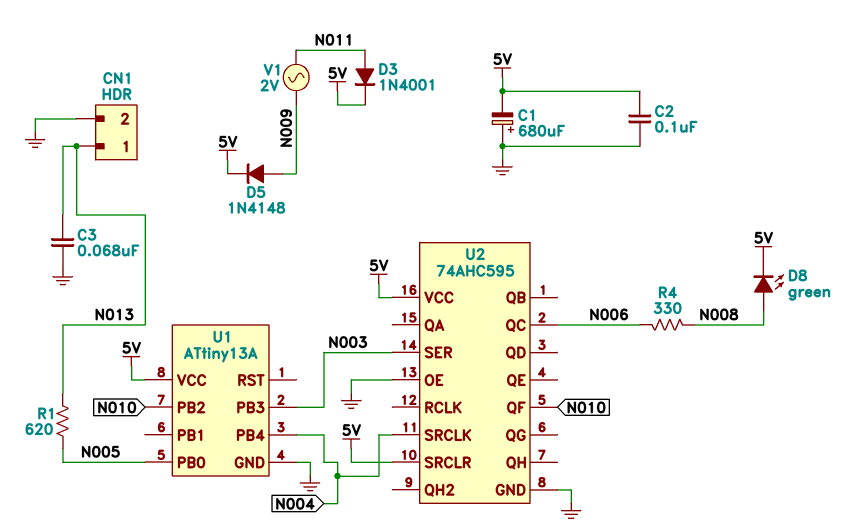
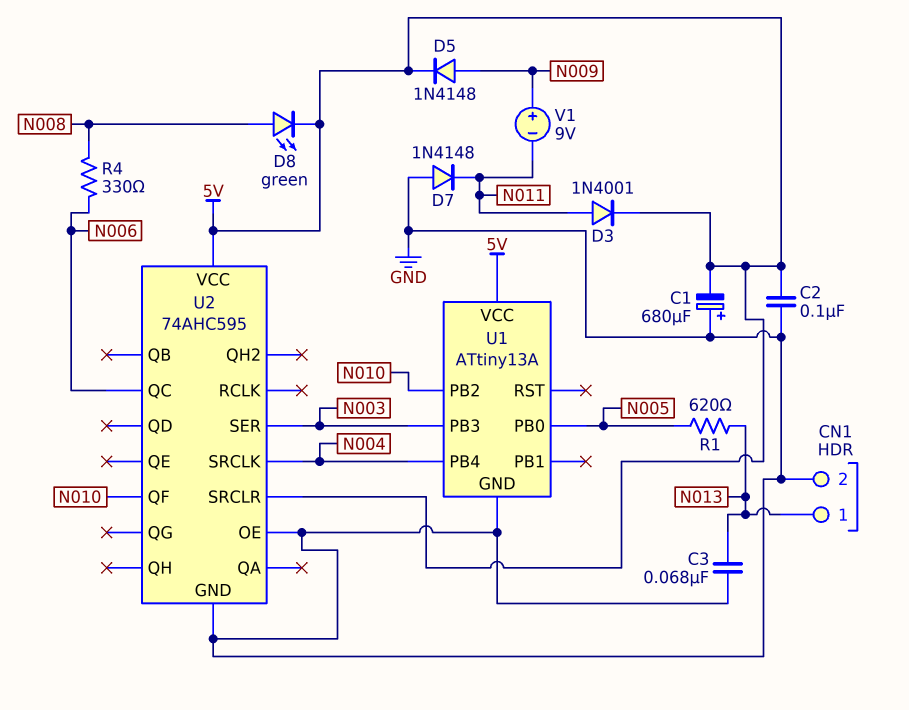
D7: none -> diode 1N4148 (A GND, K N011)
V1: AC 2V (N009, N011) -> 9V (plus N009, minus N011)

